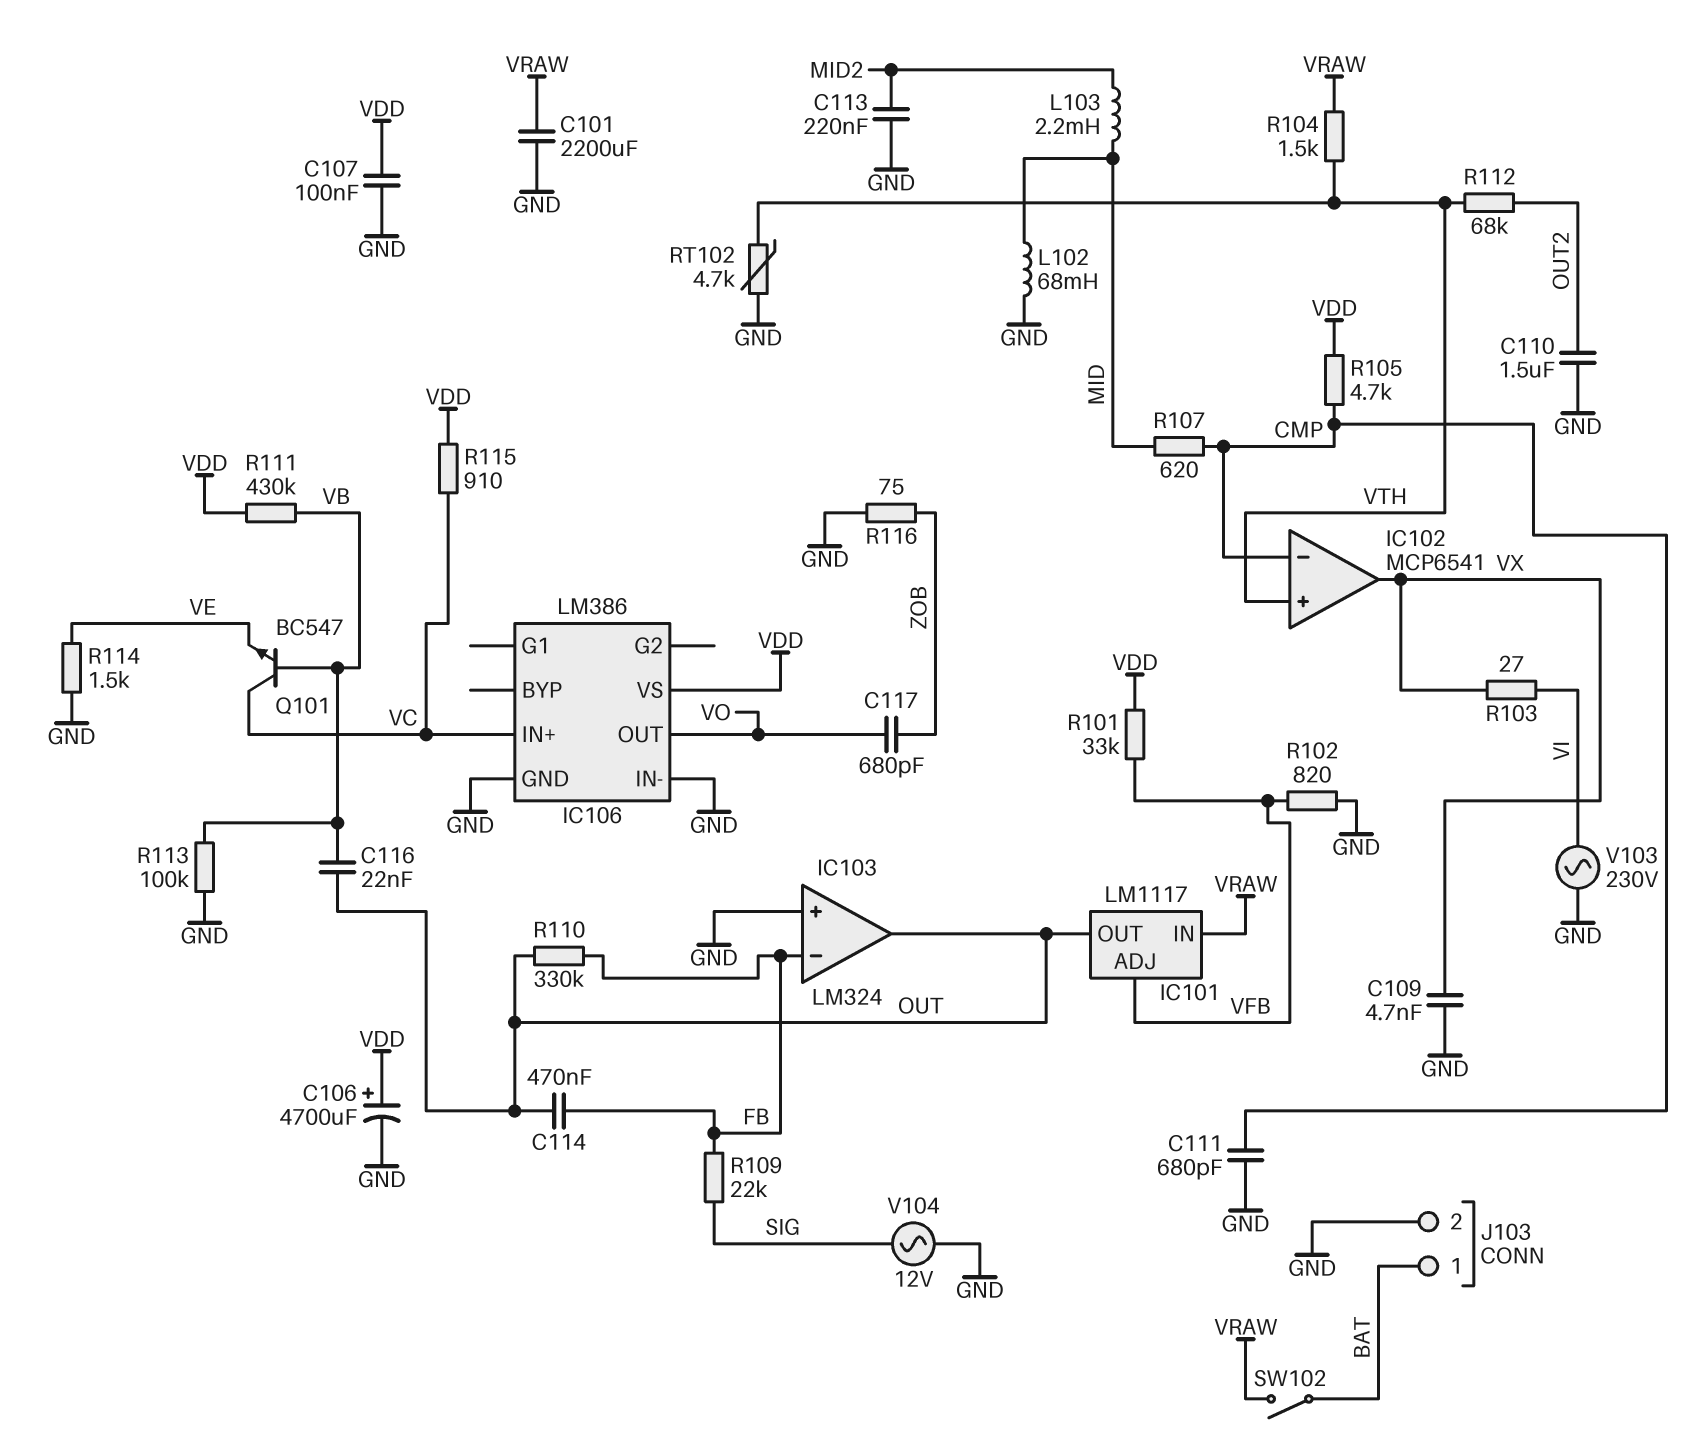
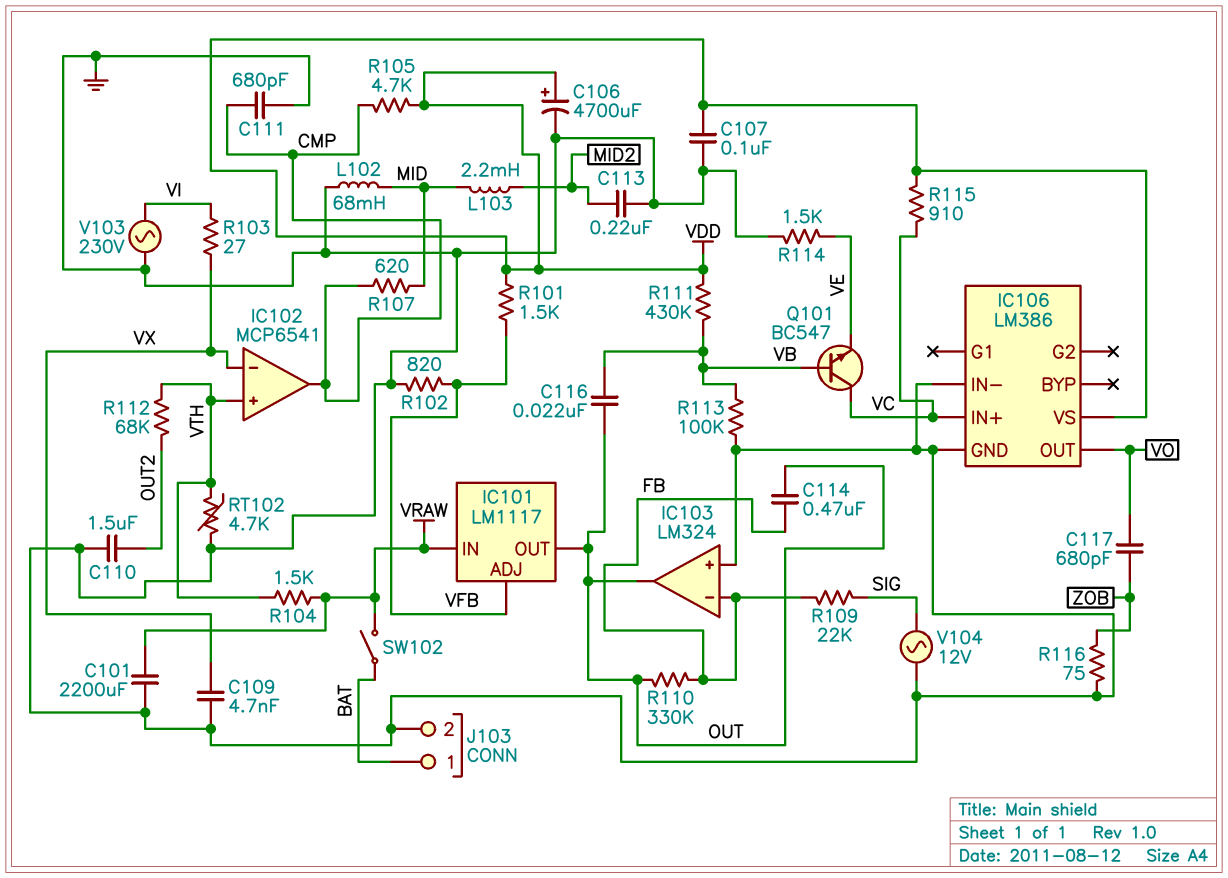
IC102 pin in-: CMP -> VX
IC102 pin out: VX -> CMP
R101: 33k (VDD, VFB) -> 1.5k (VDD, VFB)

